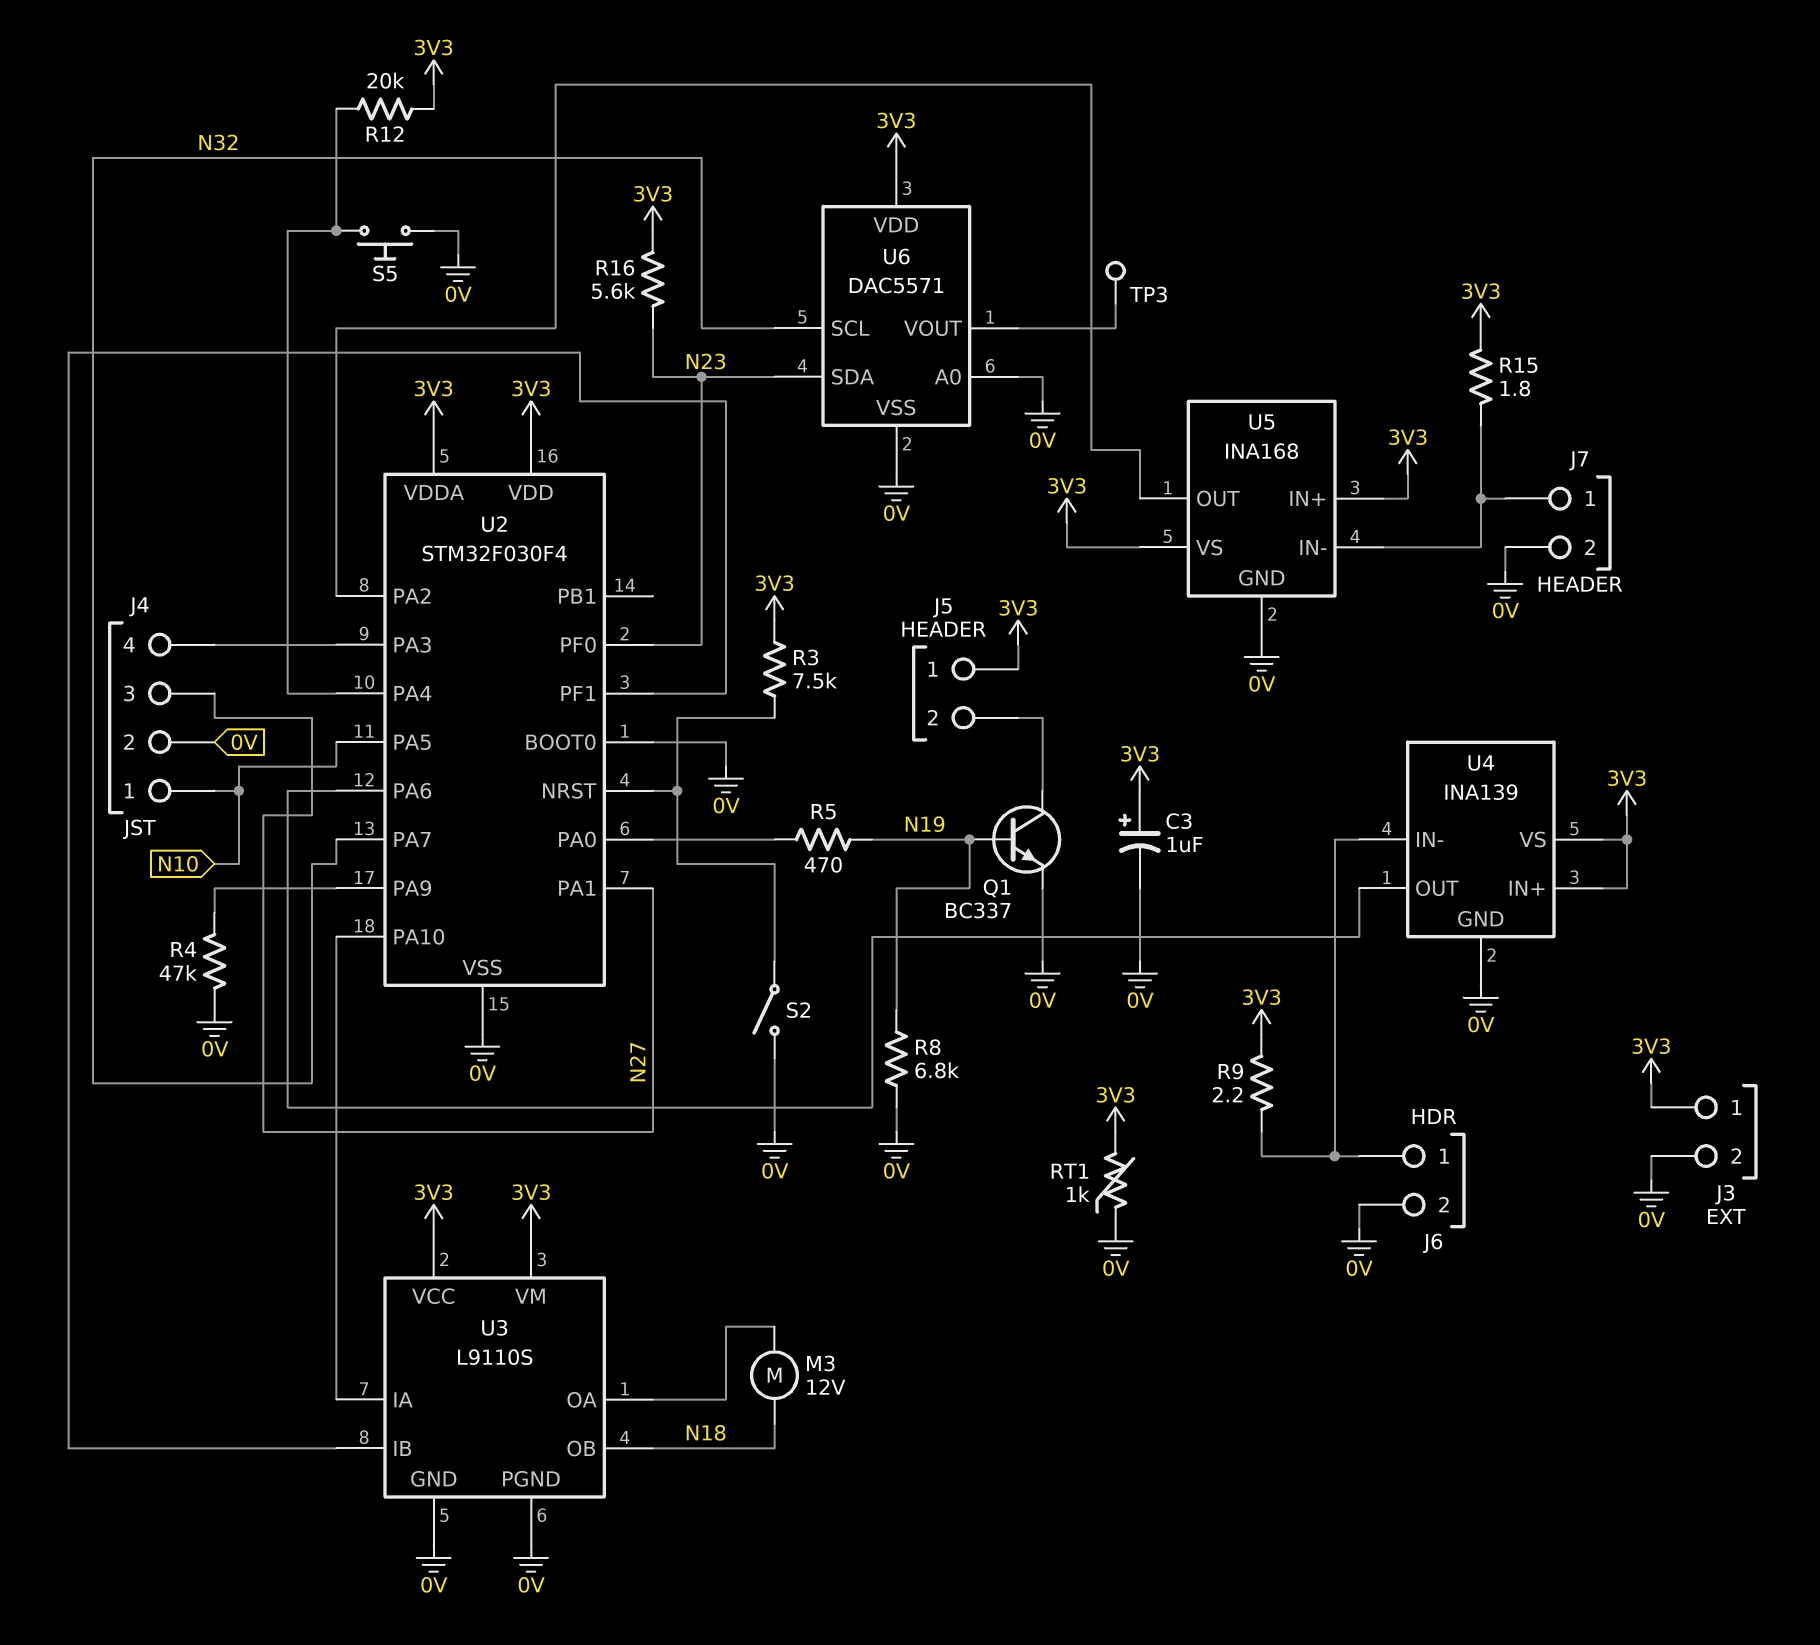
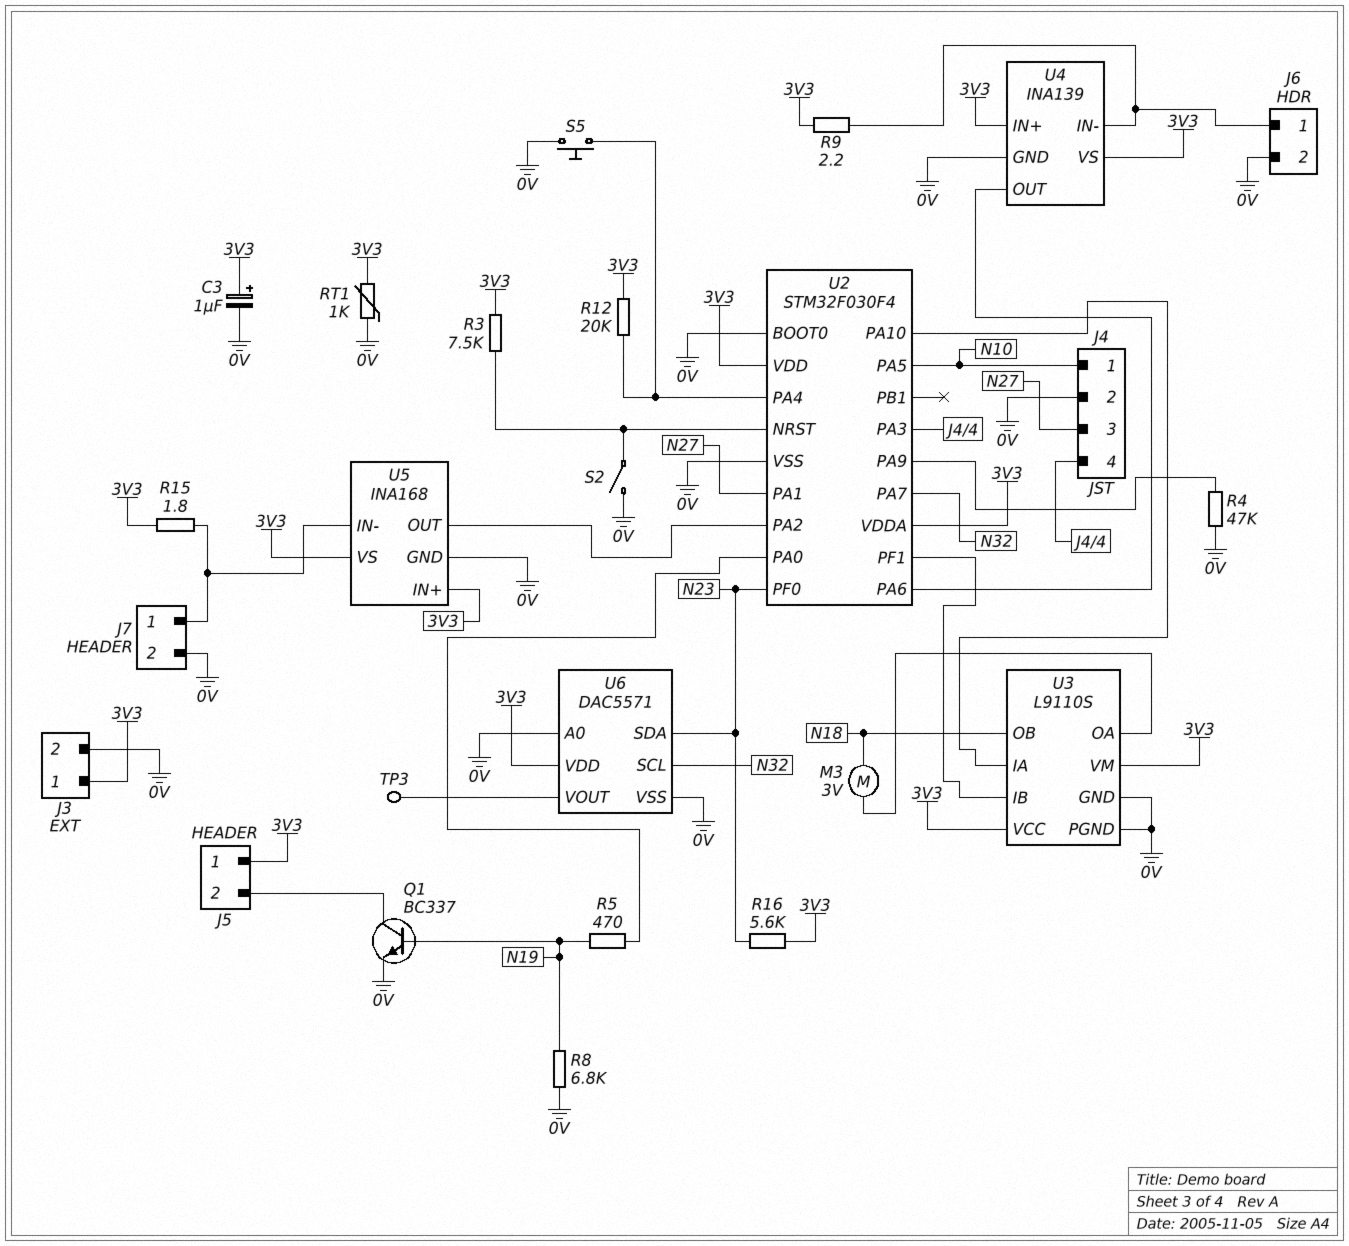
M3: motor 12V (N18, U3/OA) -> motor 3V (N18, U3/OA)

